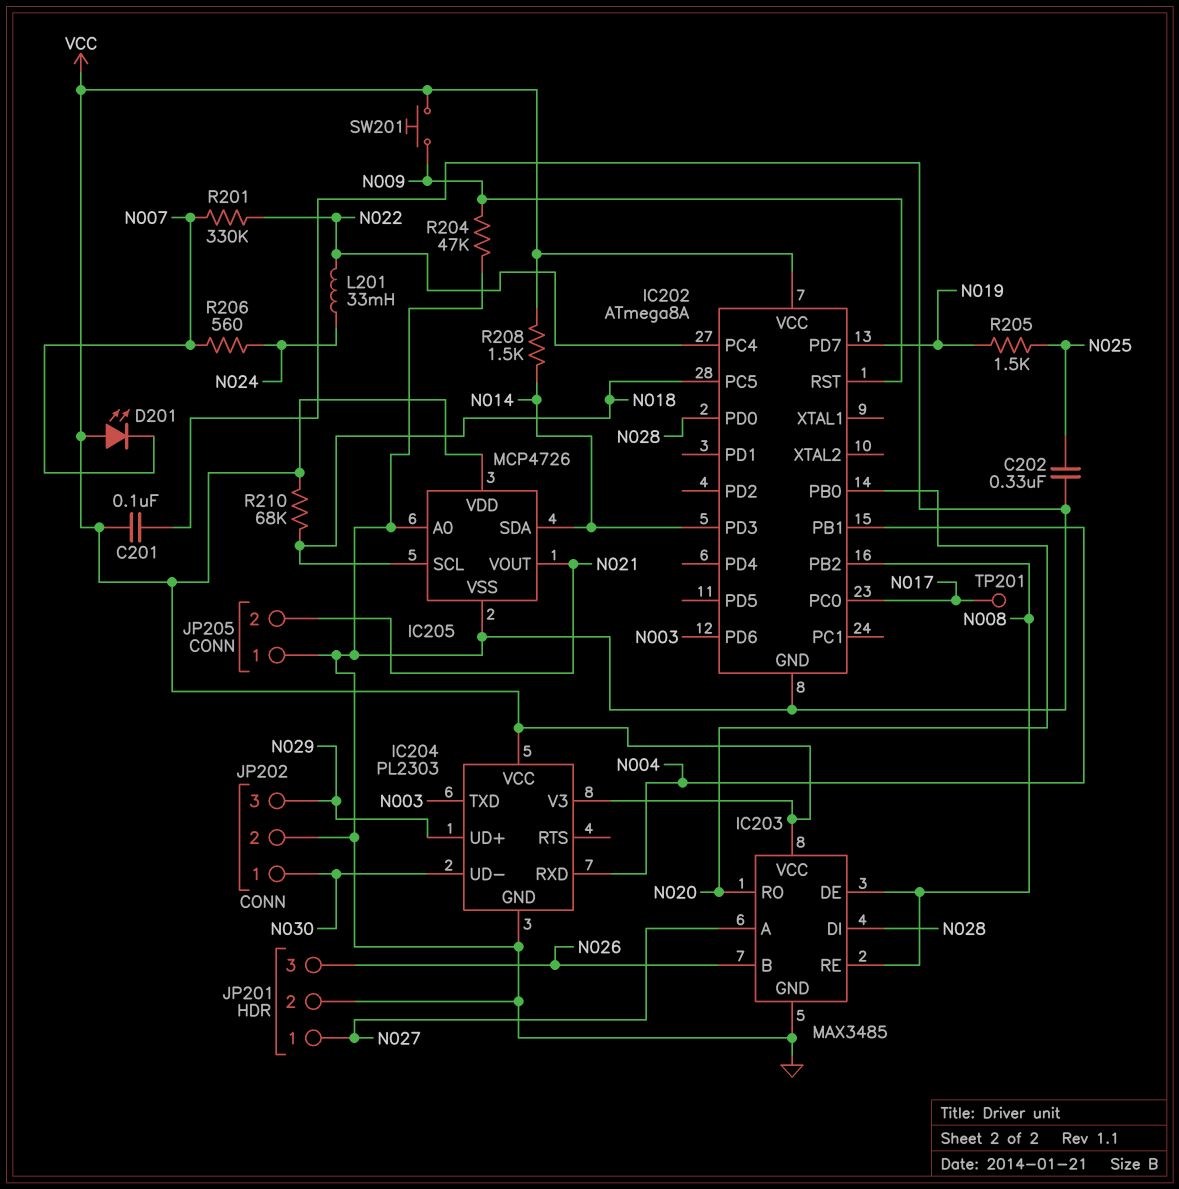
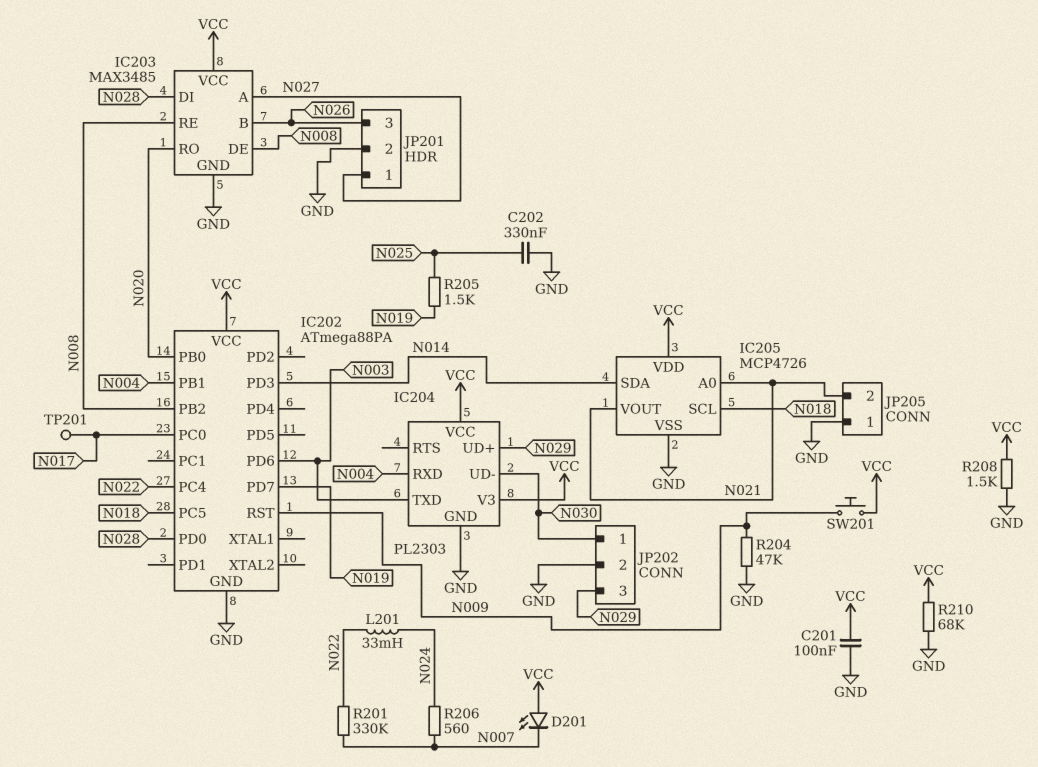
IC202: ATmega8A -> ATmega88PA
IC205 pin A0: GND -> N021
R208: 1.5k (N014, VCC) -> 1.5k (GND, VCC)
R210: 68k (N018, VCC) -> 68k (GND, VCC)

